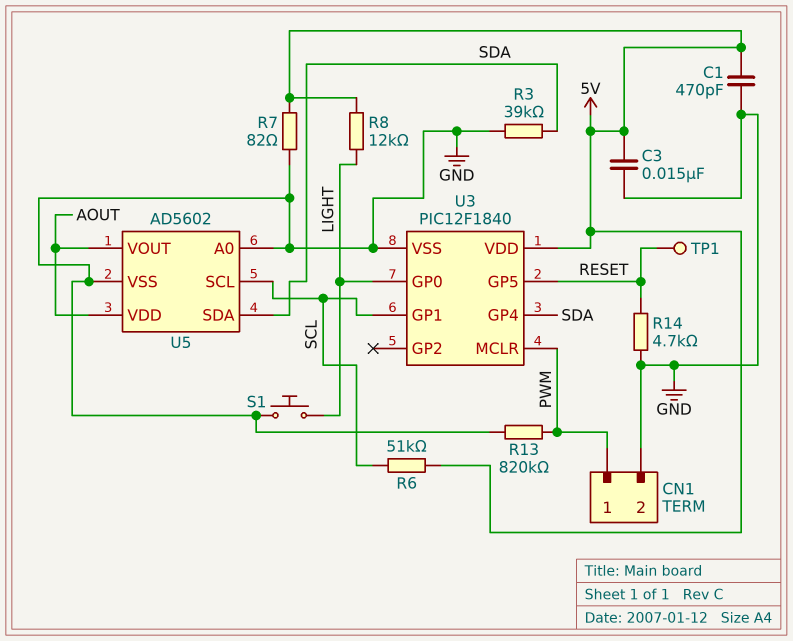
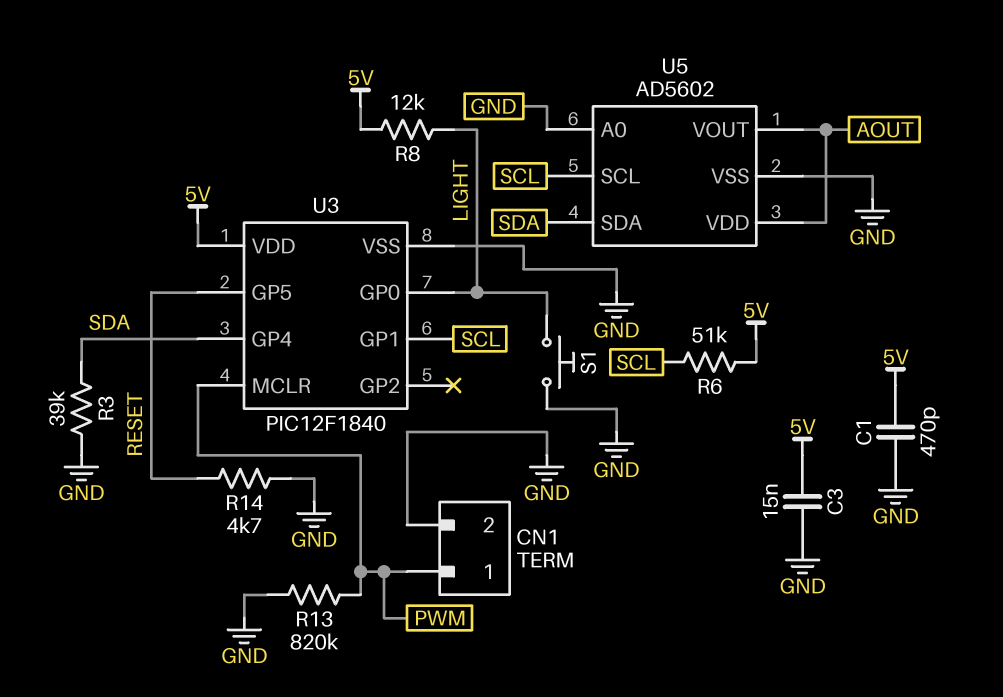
R7: 82 (5V, GND) -> none
TP1: test point (RESET) -> none

